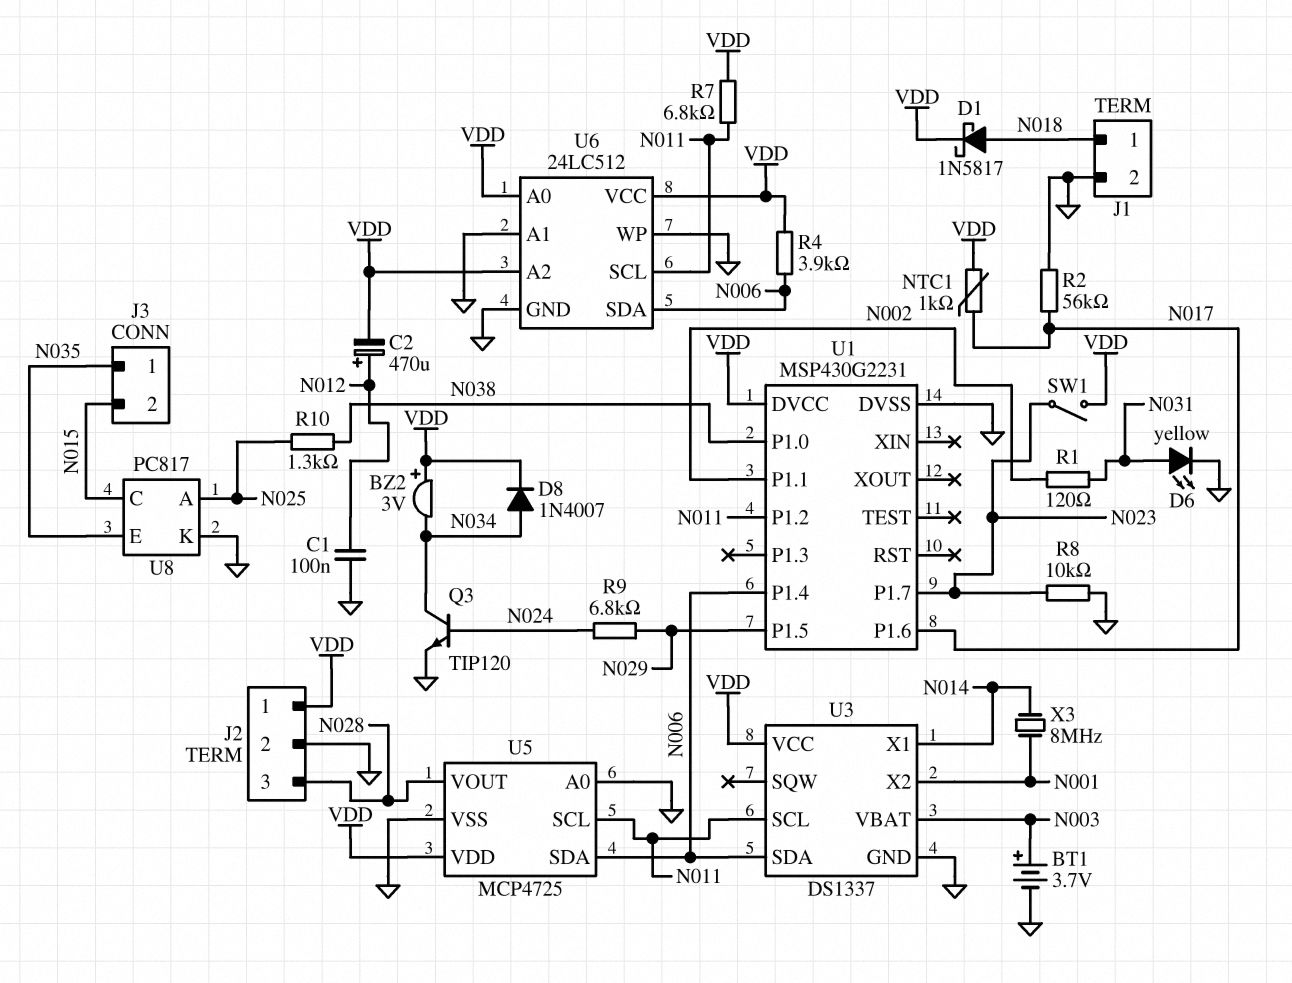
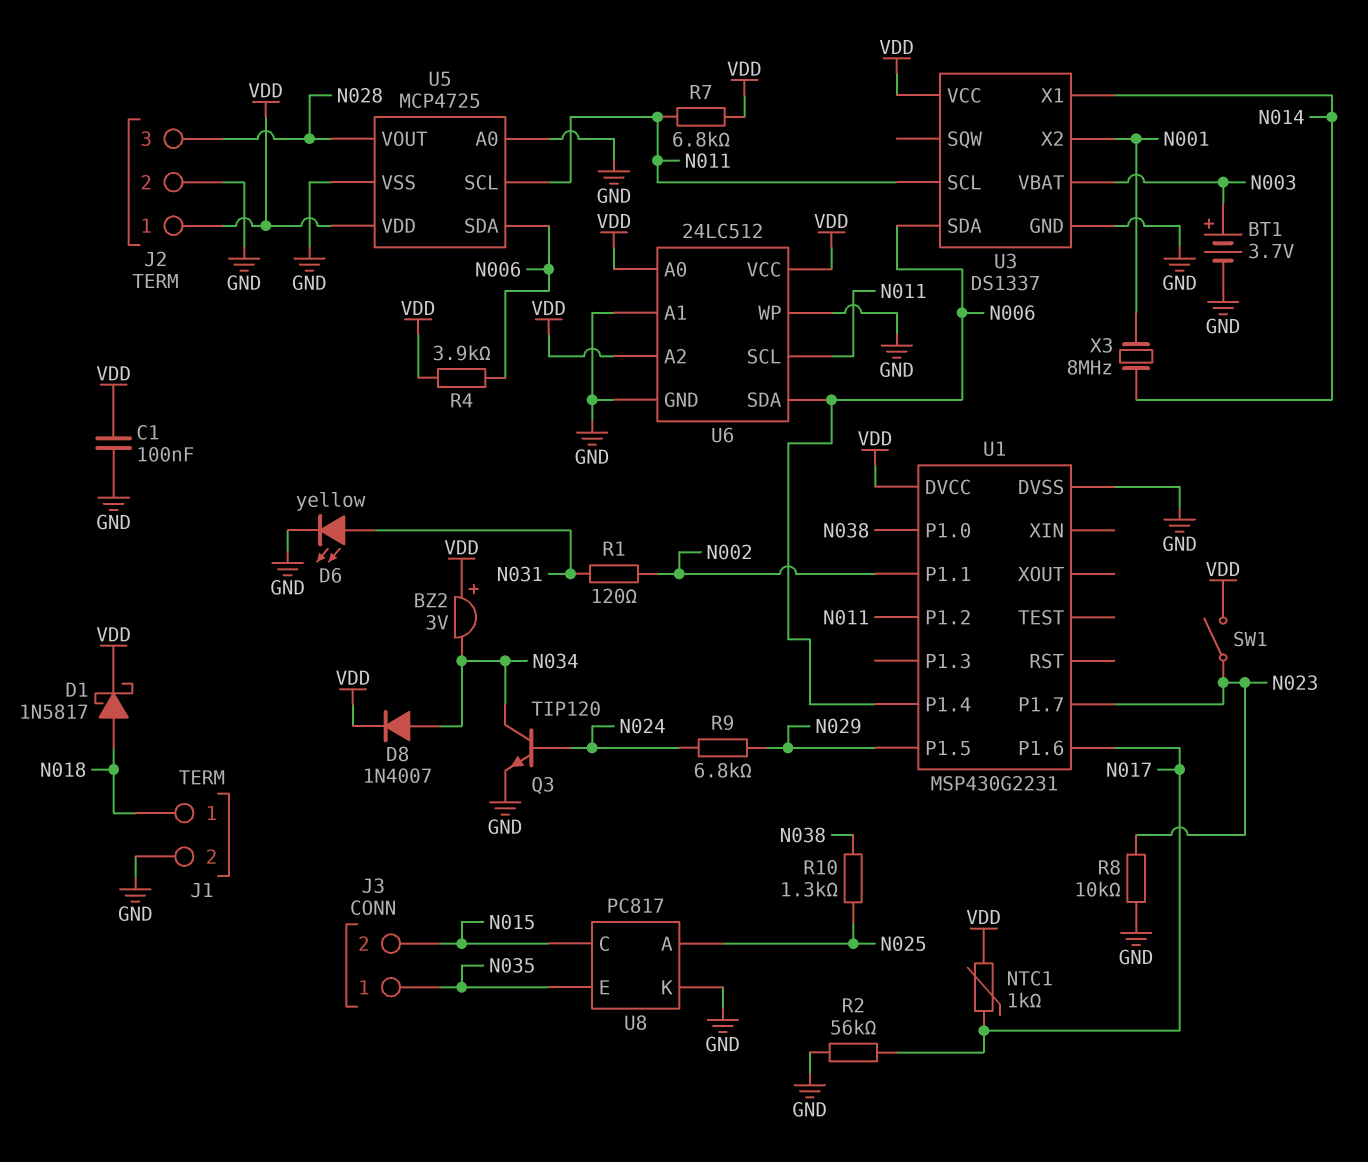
C1: 100nF (GND, N012) -> 100nF (GND, VDD)
C2: 470uF (plus N012, minus VDD) -> none

